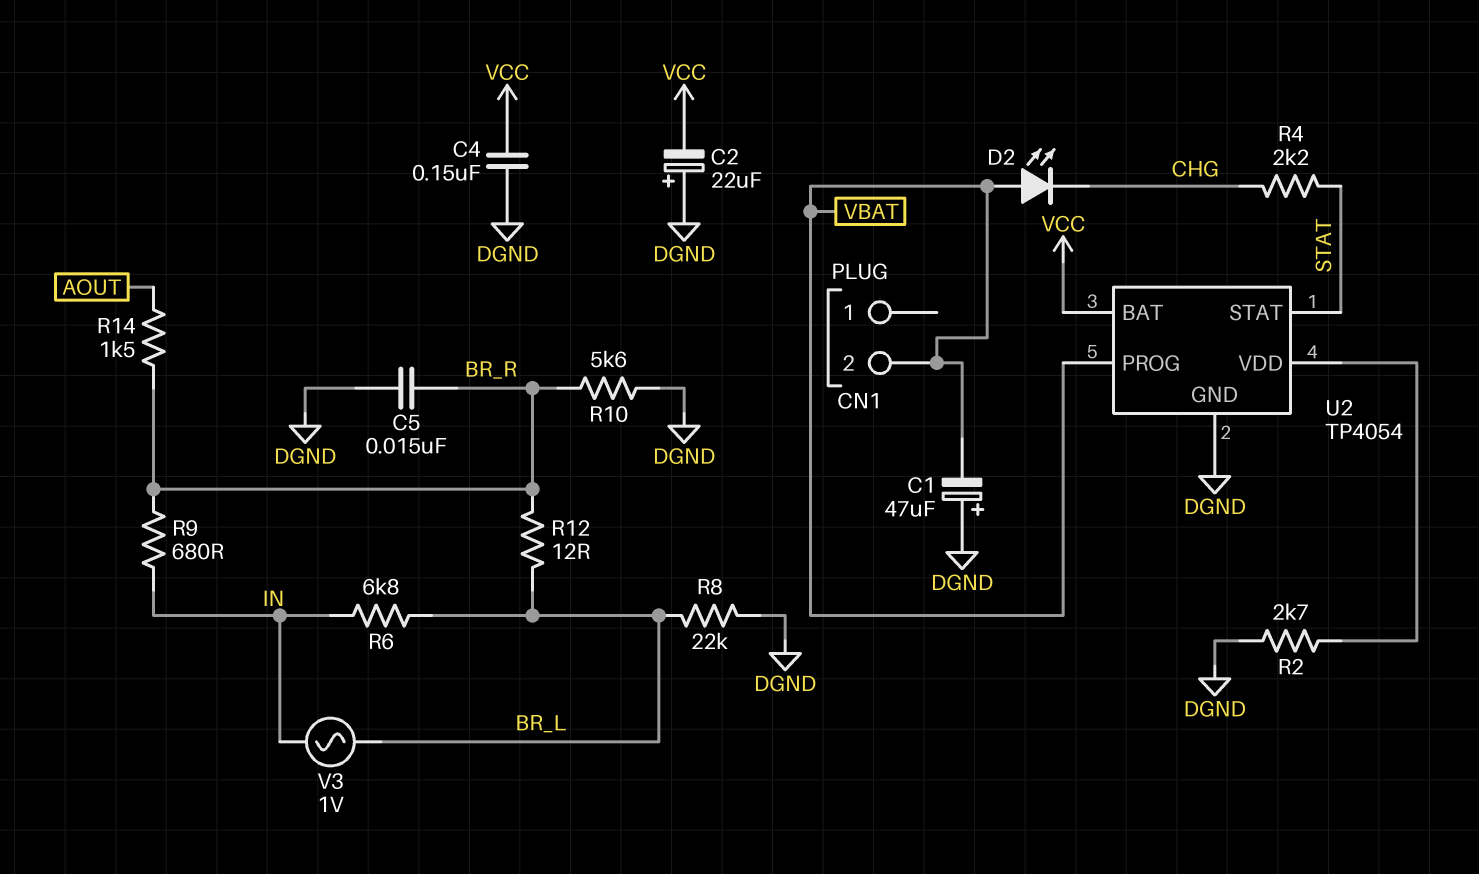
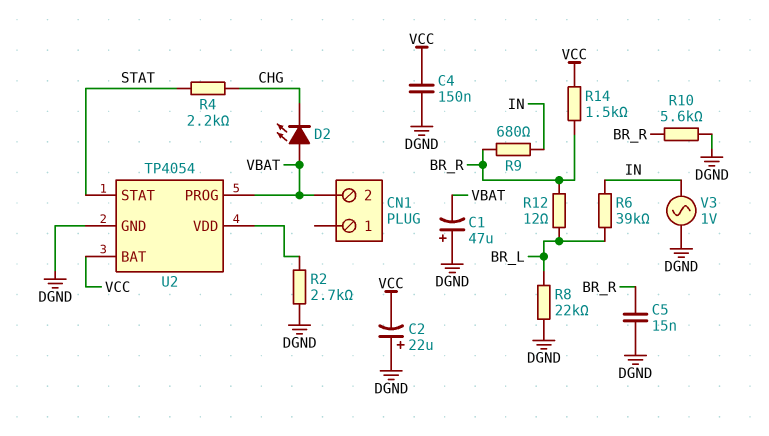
R6: 6.8k (BR_L, IN) -> 39k (BR_L, IN)
R14: 1.5k (AOUT, BR_R) -> 1.5k (BR_R, VCC)
V3: AC 1V (BR_L, IN) -> AC 1V (DGND, IN)

